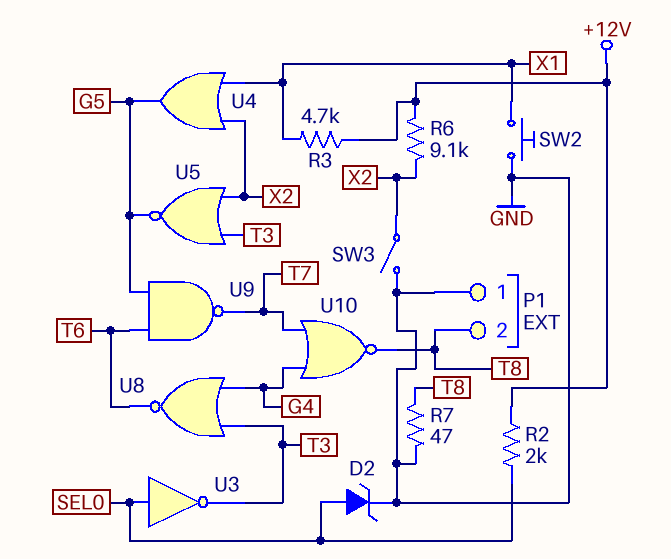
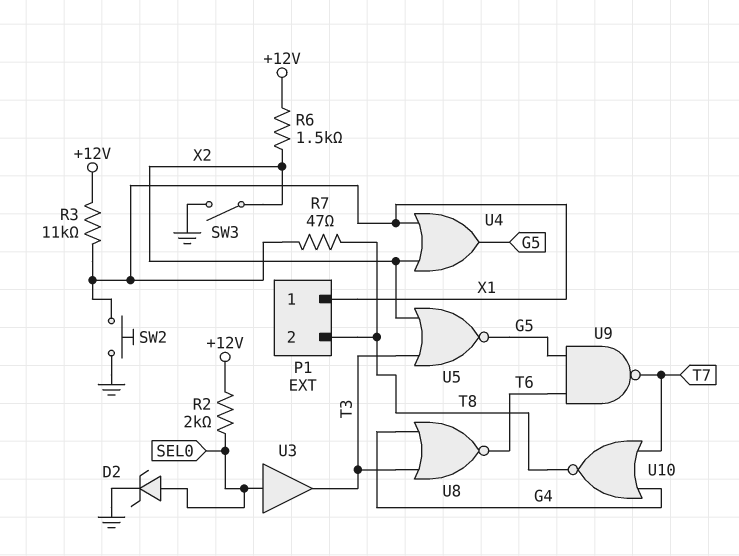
P1 pin 1: GND -> X1
R3: 4.7k (+12V, X1) -> 11k (+12V, X1)
R6: 9.1k (+12V, X2) -> 1.5k (+12V, X2)
R7: 47 (GND, T8) -> 47 (T8, X1)
U3: NOT (in SEL0, out T3) -> buffer (in SEL0, out T3)

